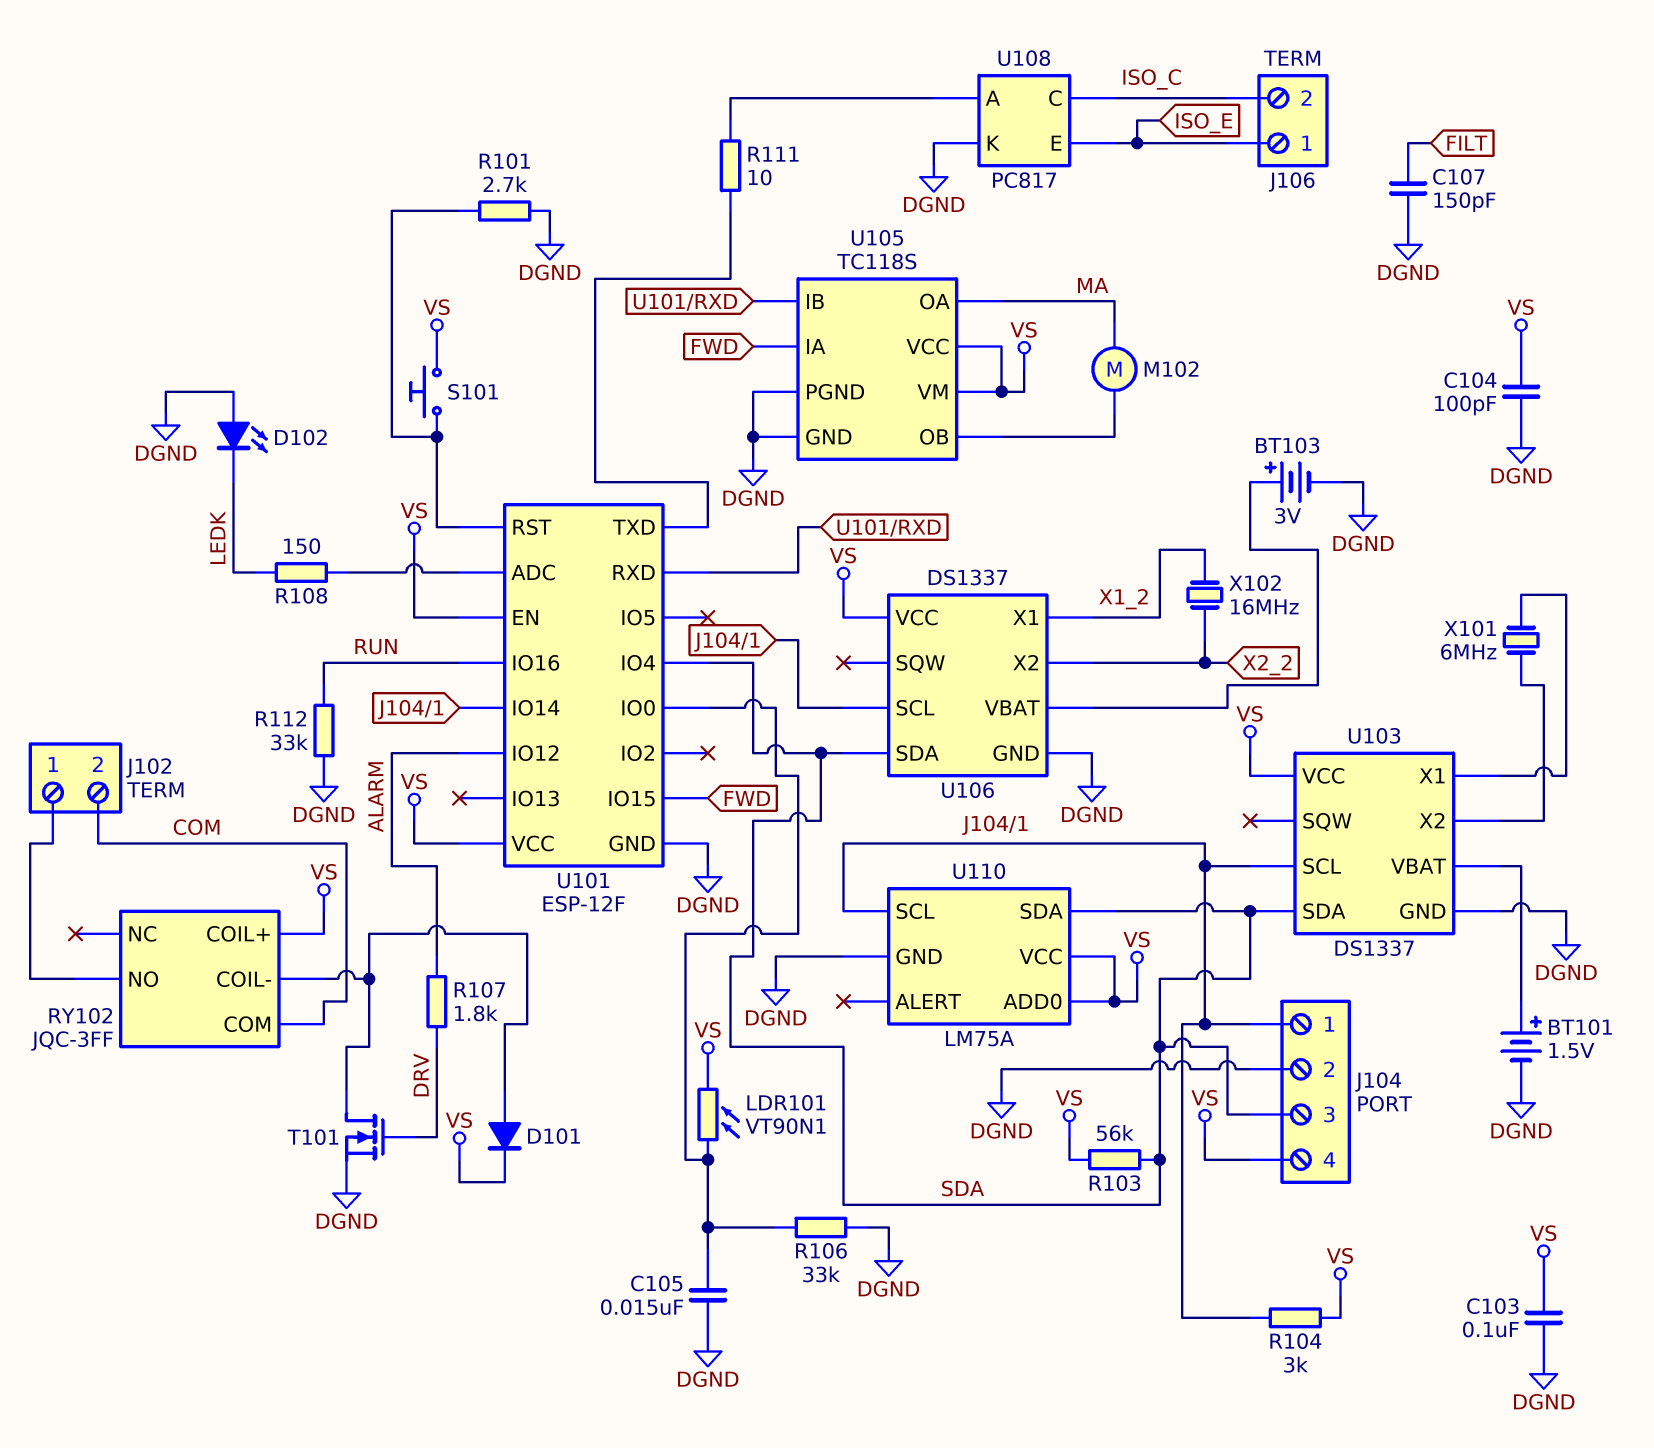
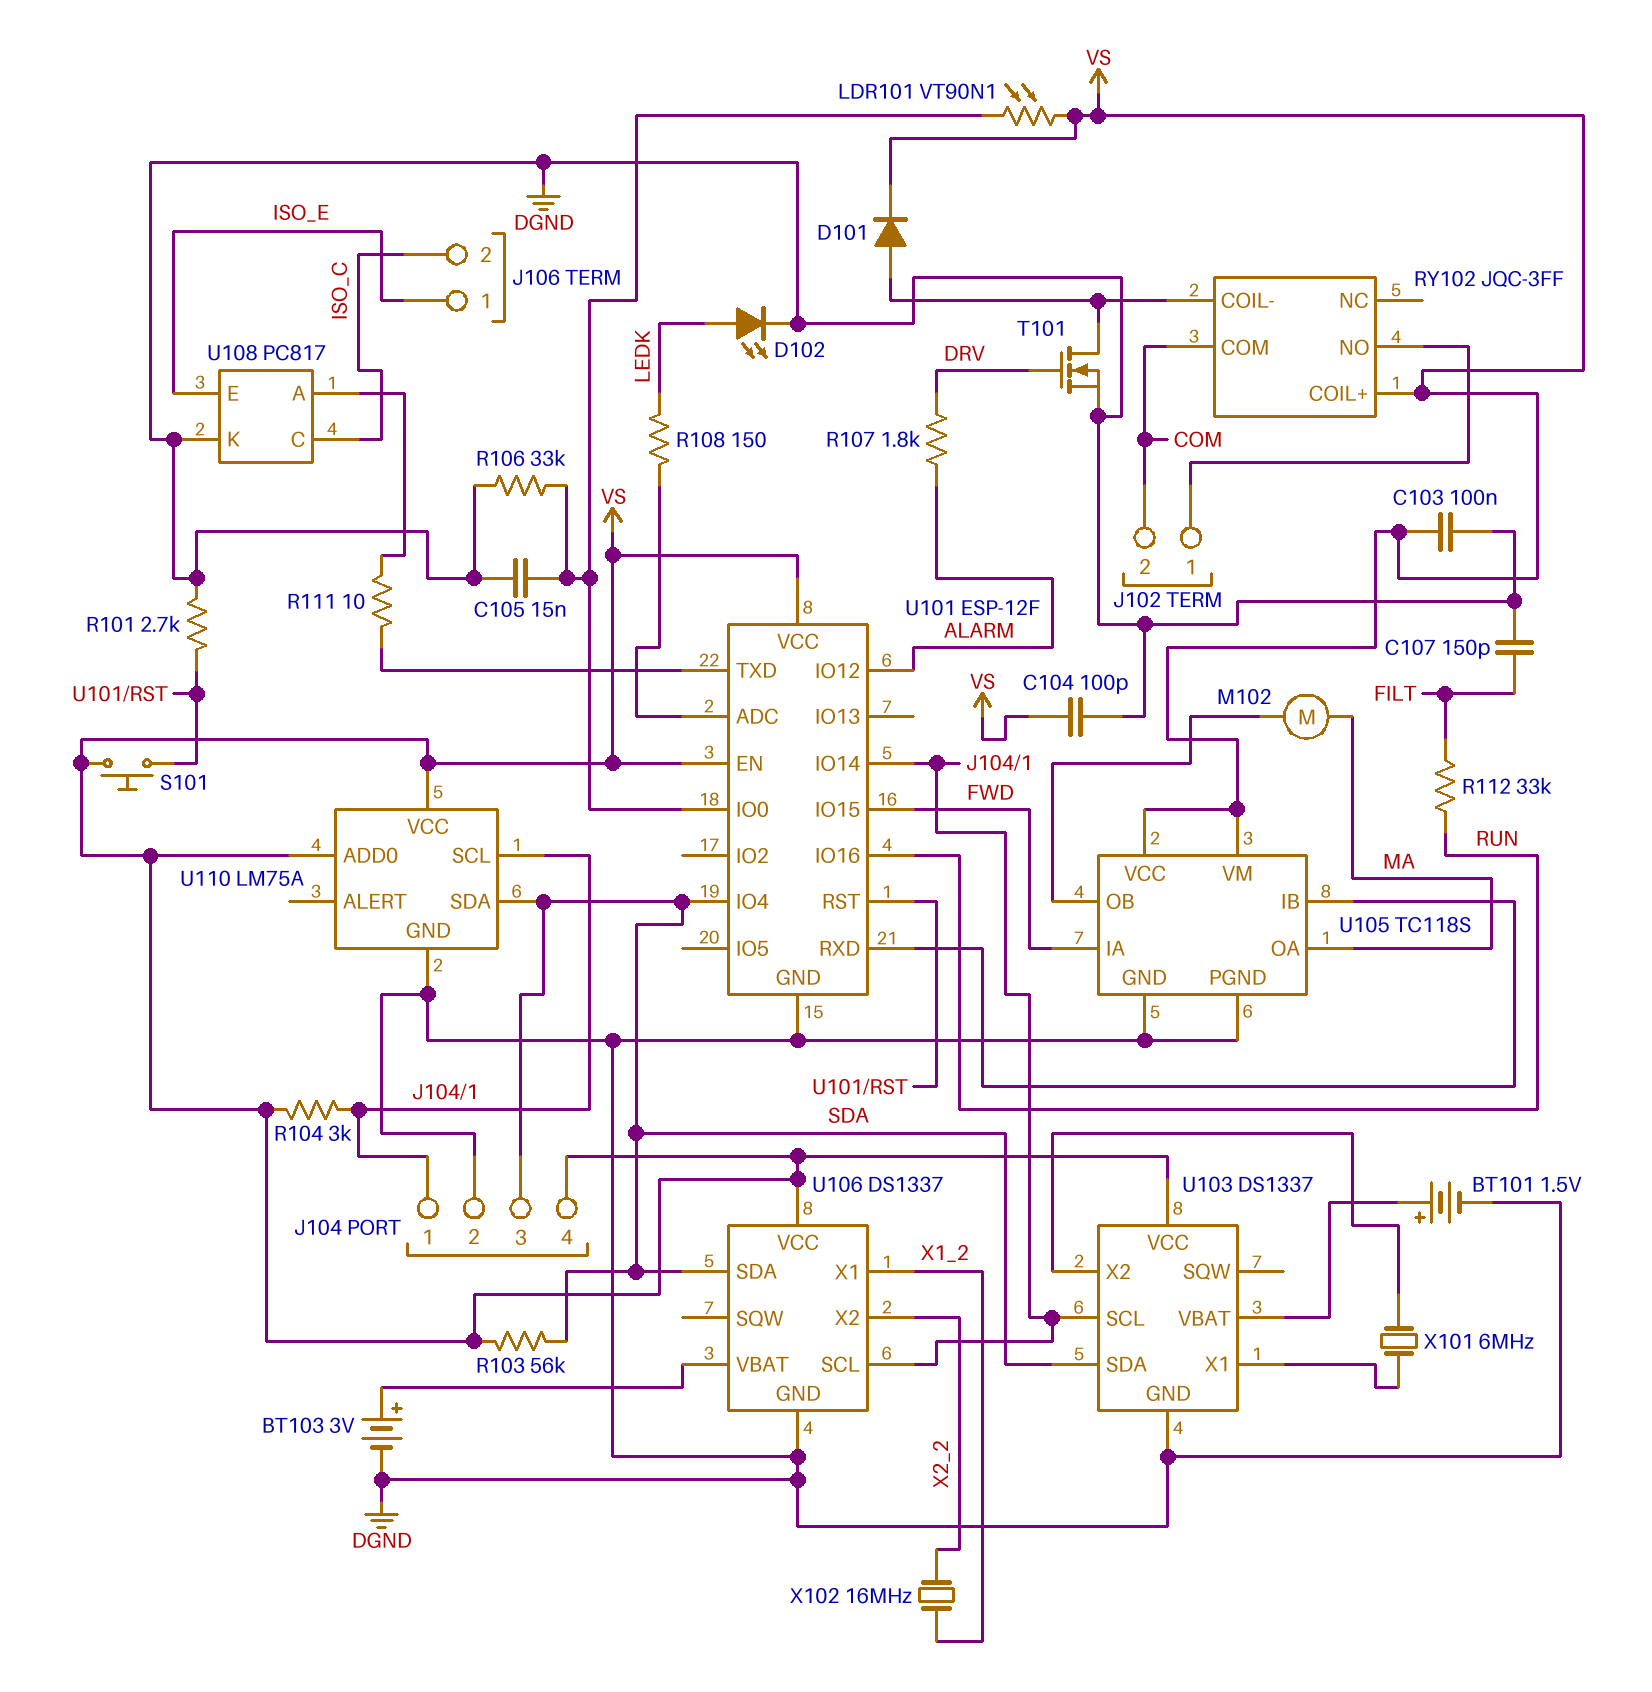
D102: LED (A DGND, K LEDK) -> LED (A LEDK, K DGND)
R112: 33k (DGND, RUN) -> 33k (FILT, RUN)

